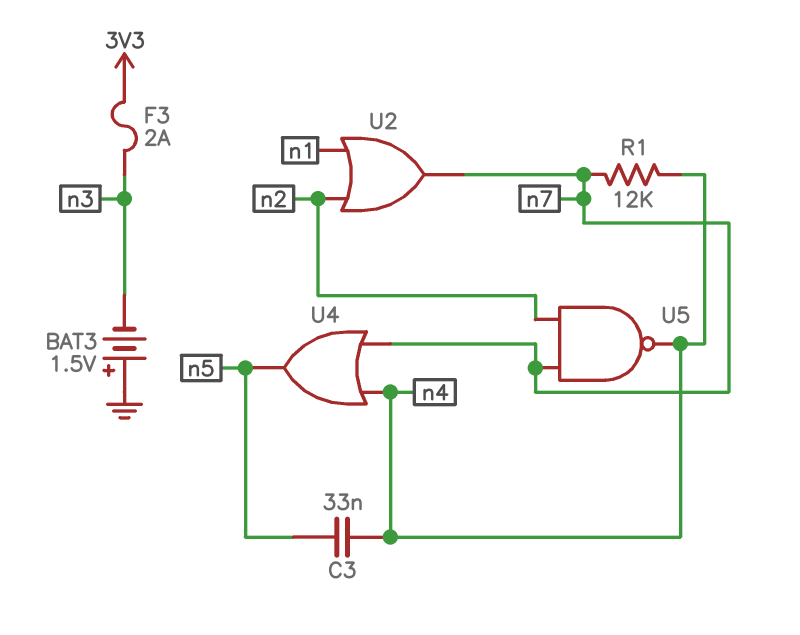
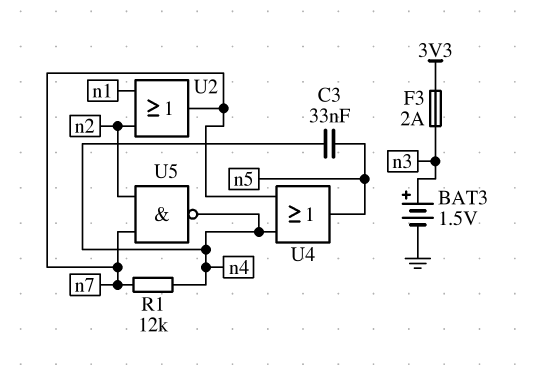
BAT3: 1.5V (plus GND, minus n3) -> 1.5V (plus n3, minus GND)

